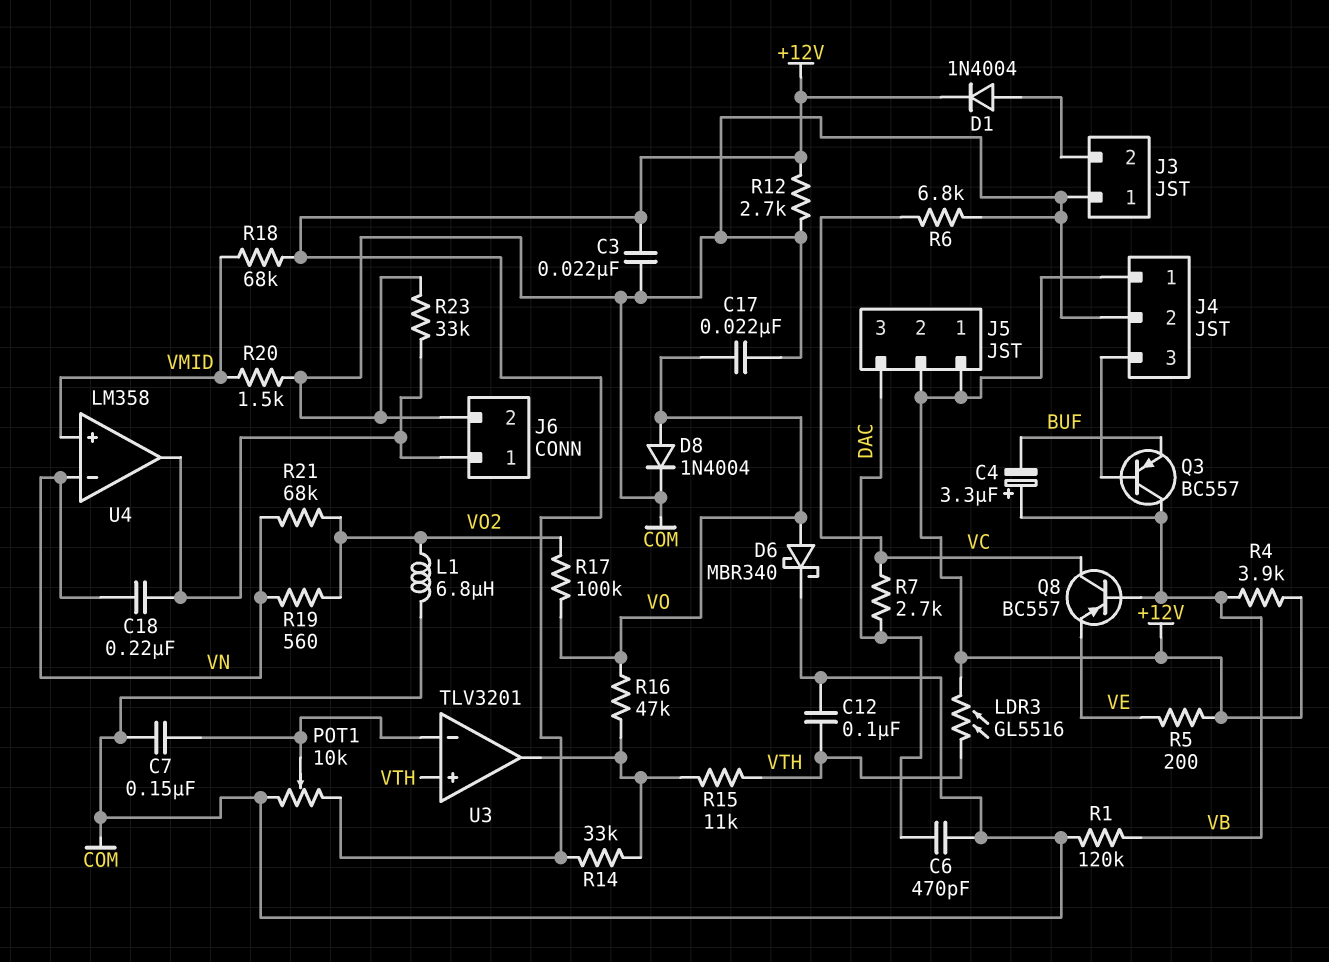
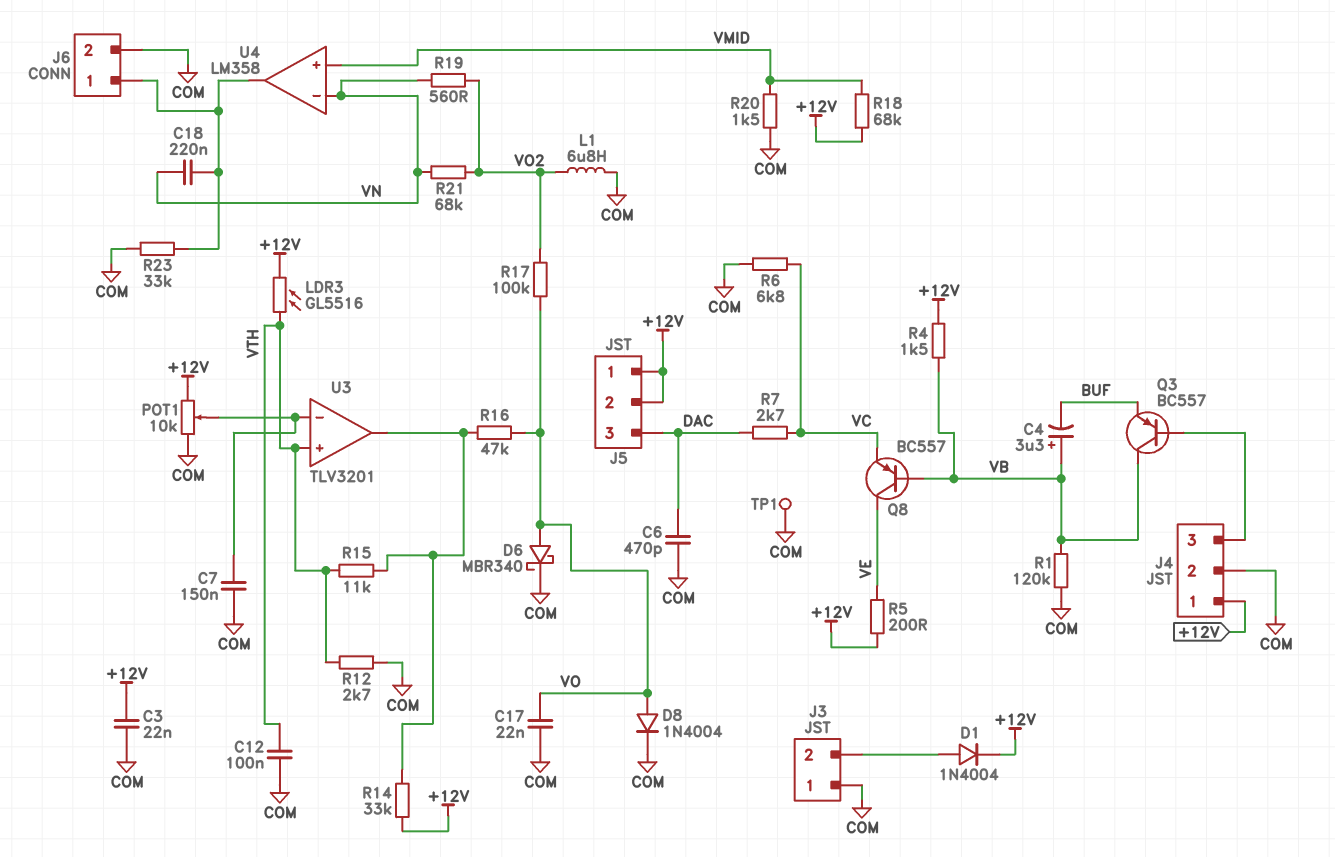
Q8: PNP BC557 (B VB, C VC, E VE) -> PNP BC557 (B VB, C VE, E VC)
R4: 3.9k (+12V, VB) -> 1.5k (+12V, VB)
R12: 2.7k (+12V, COM) -> 2.7k (COM, VTH)
TP1: none -> test point (COM)

